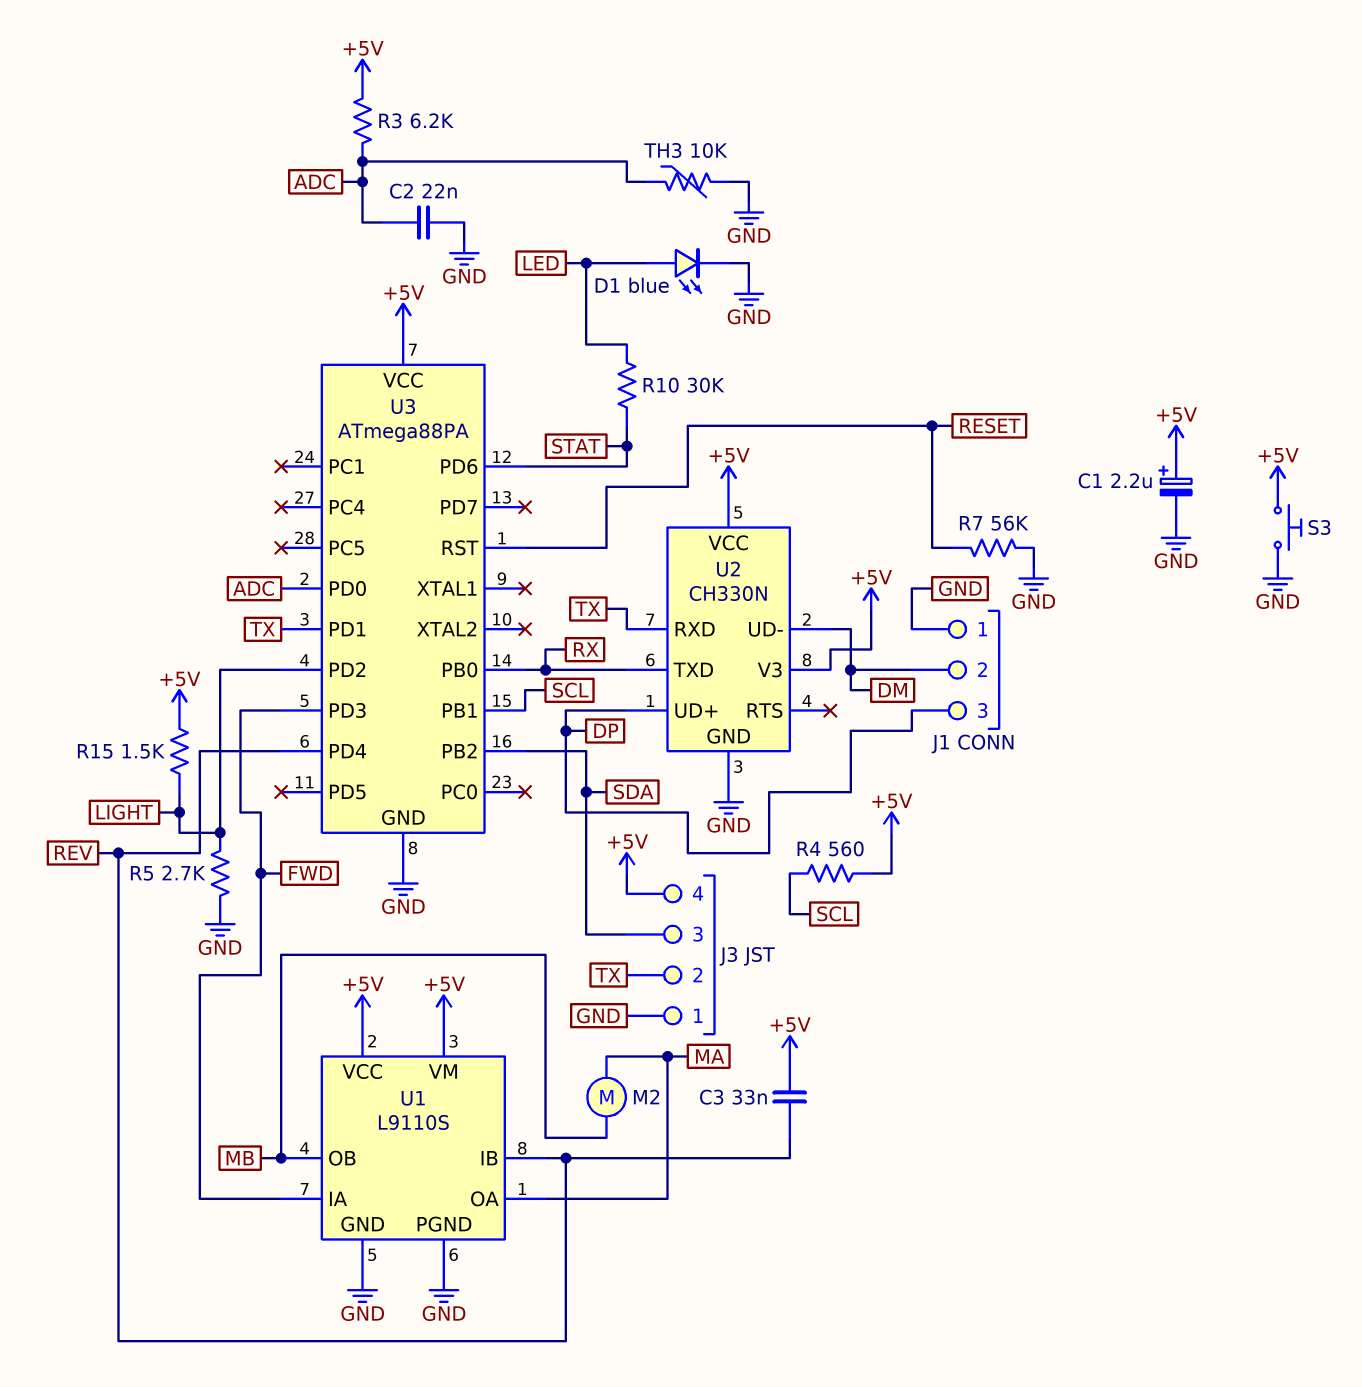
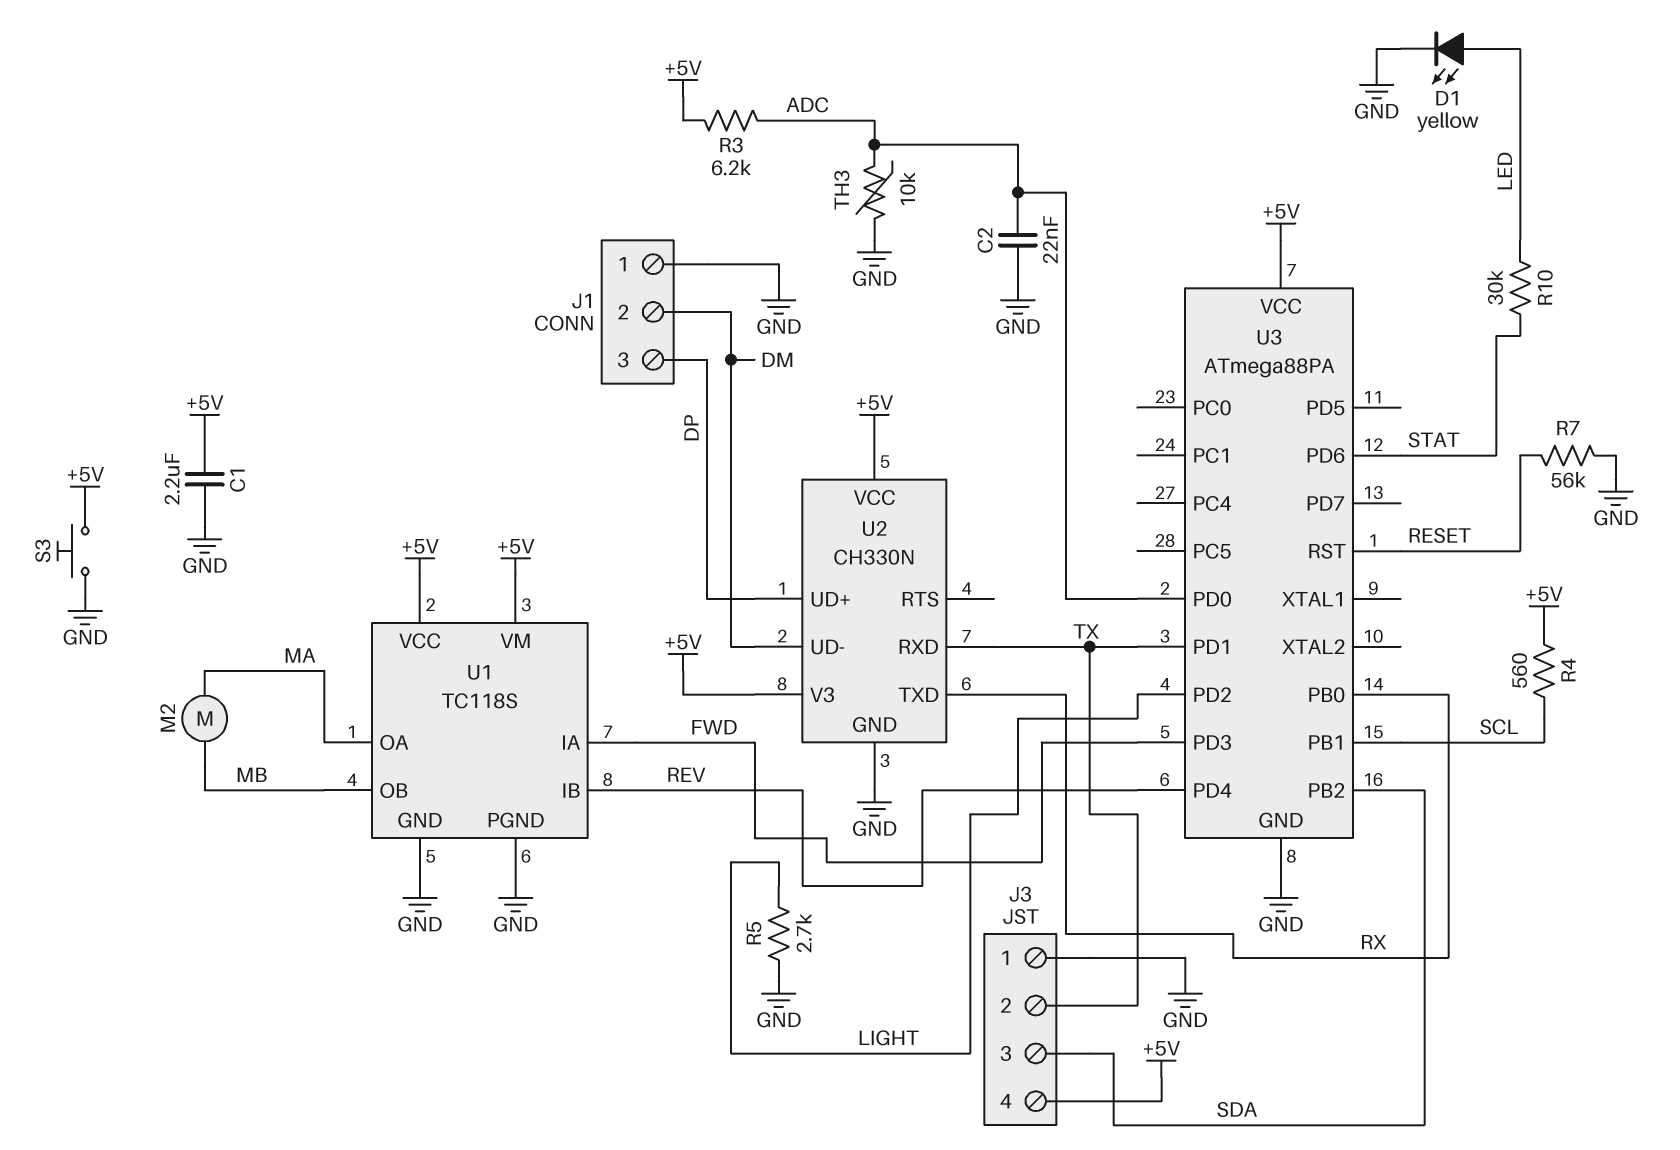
C1: 2.2uF (plus +5V, minus GND) -> 2.2uF (+5V, GND)
C3: 33nF (+5V, REV) -> none
D1: LED blue (A LED, K GND) -> LED yellow (A LED, K GND)
R15: 1.5k (+5V, LIGHT) -> none
U1: L9110S -> TC118S

